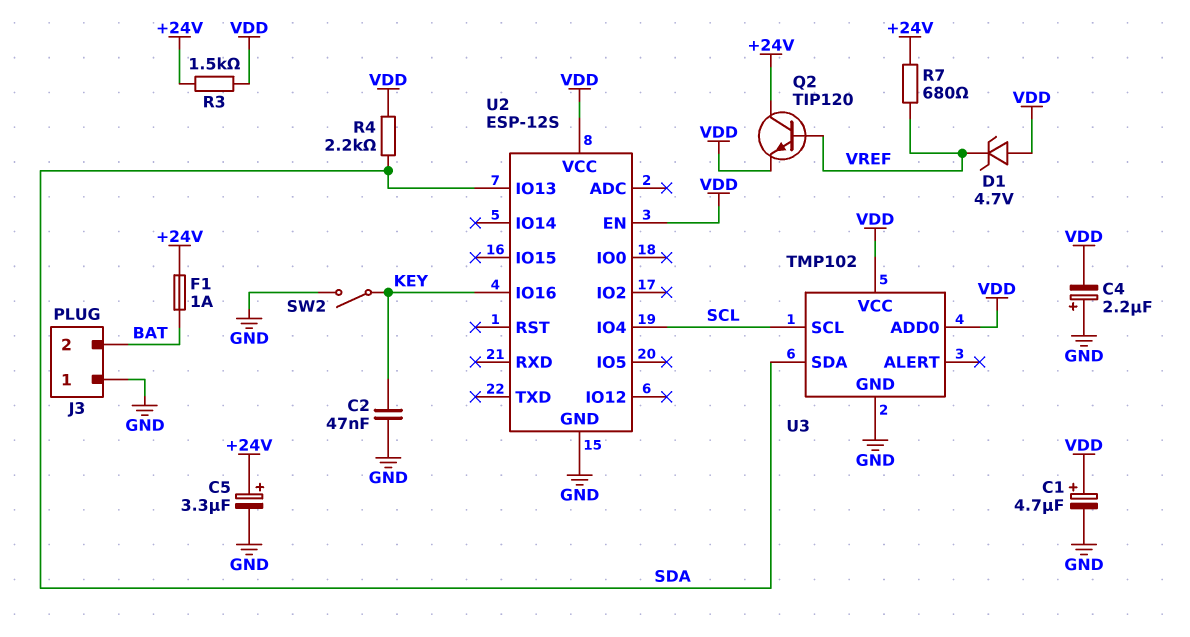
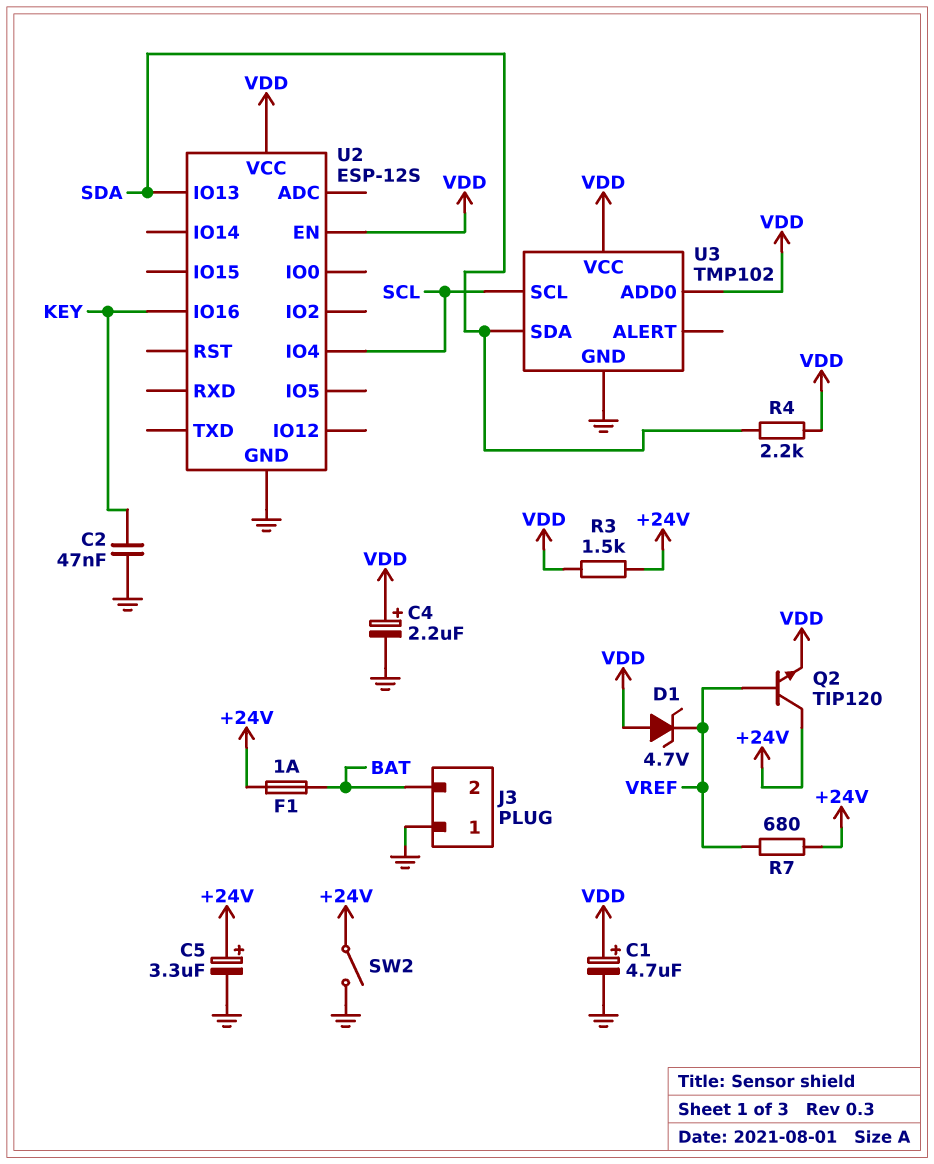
C4: 2.2uF (plus GND, minus VDD) -> 2.2uF (plus VDD, minus GND)
SW2: switch (GND, KEY) -> switch (+24V, GND)

